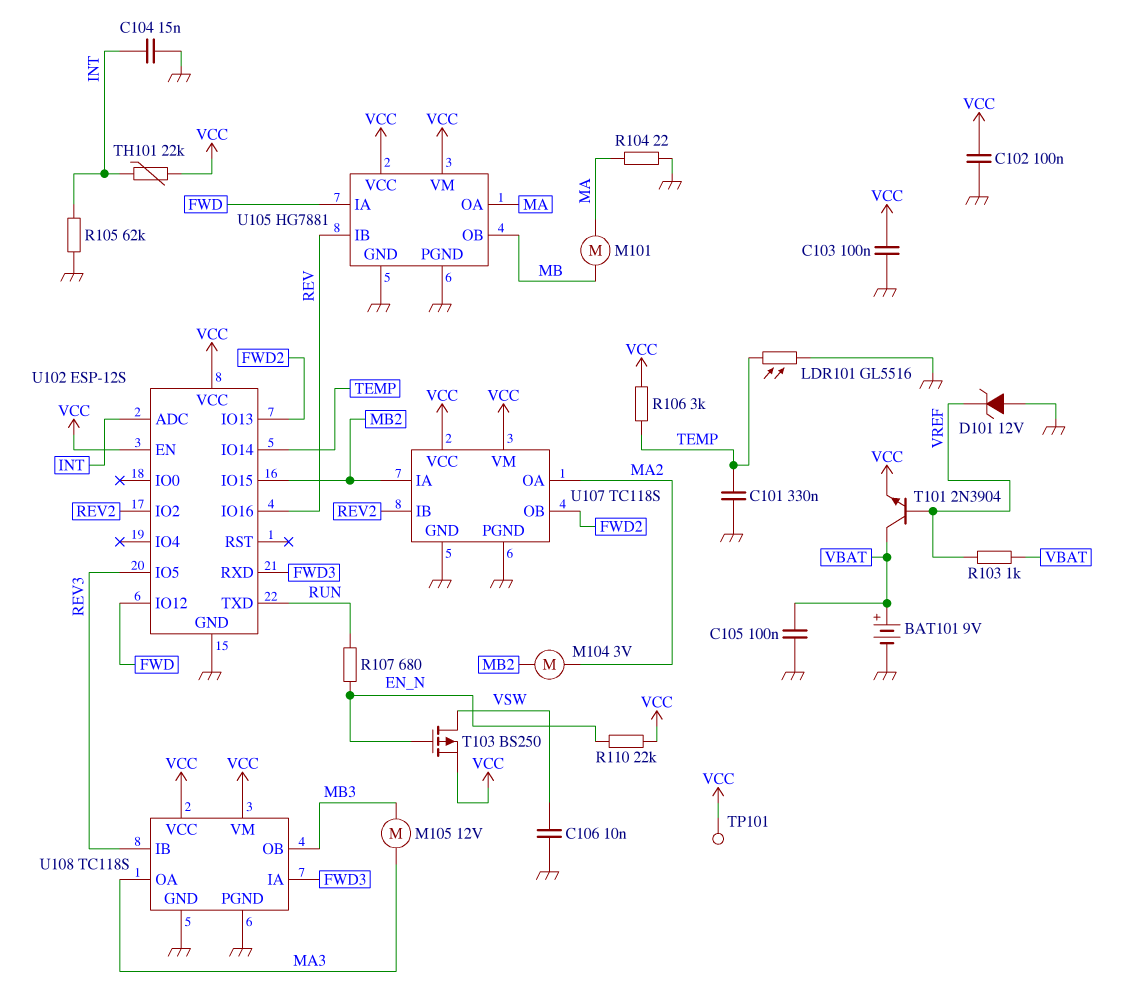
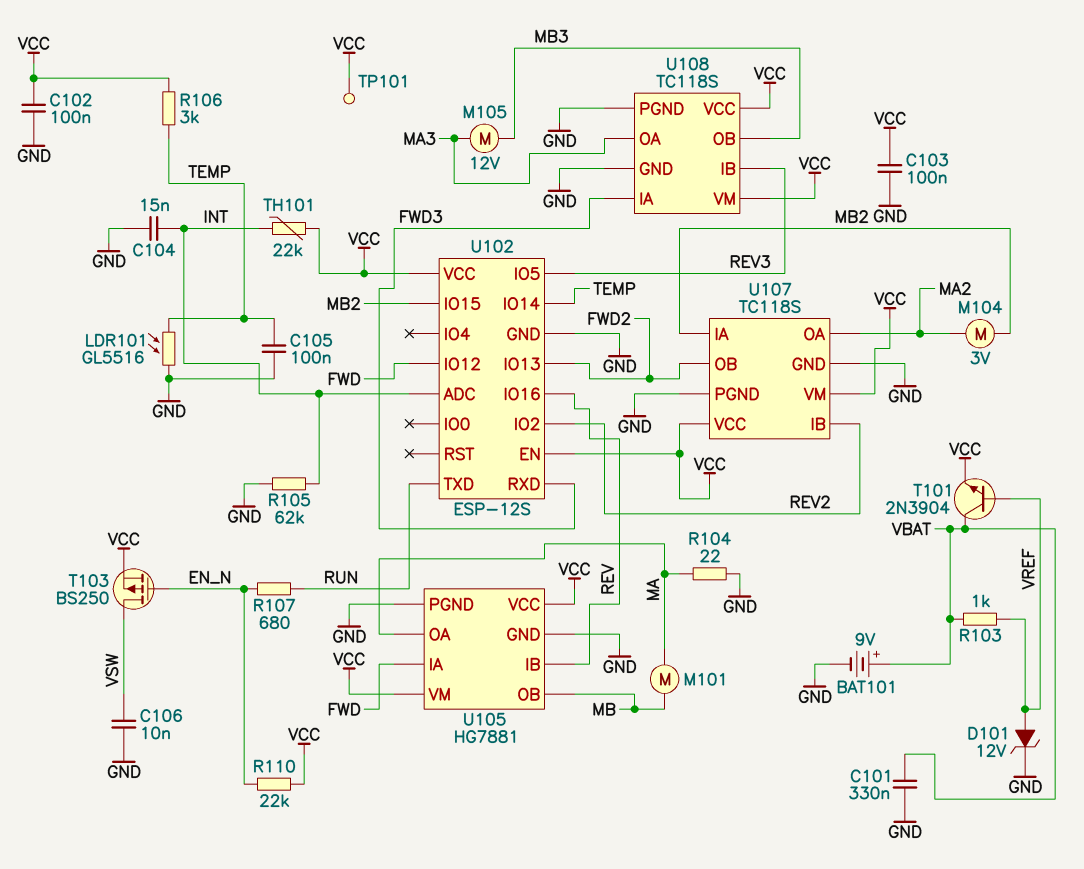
C101: 330nF (GND, TEMP) -> 330nF (GND, VBAT)
C105: 100nF (GND, VBAT) -> 100nF (GND, TEMP)
D101: zener 12V (A GND, K VREF) -> zener 12V (A VREF, K GND)

